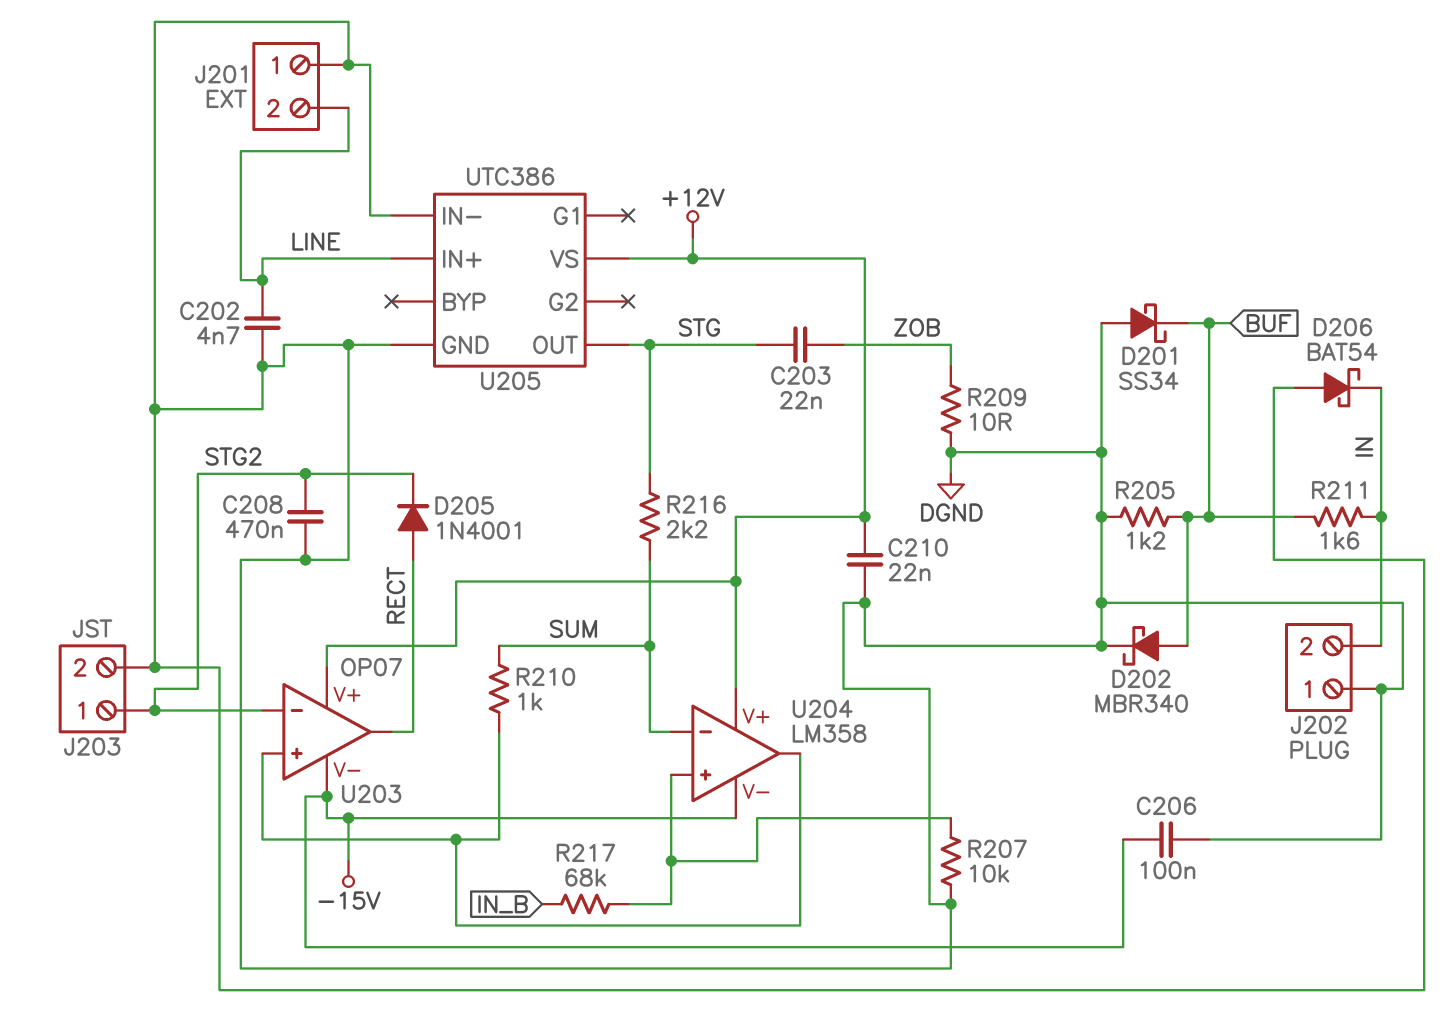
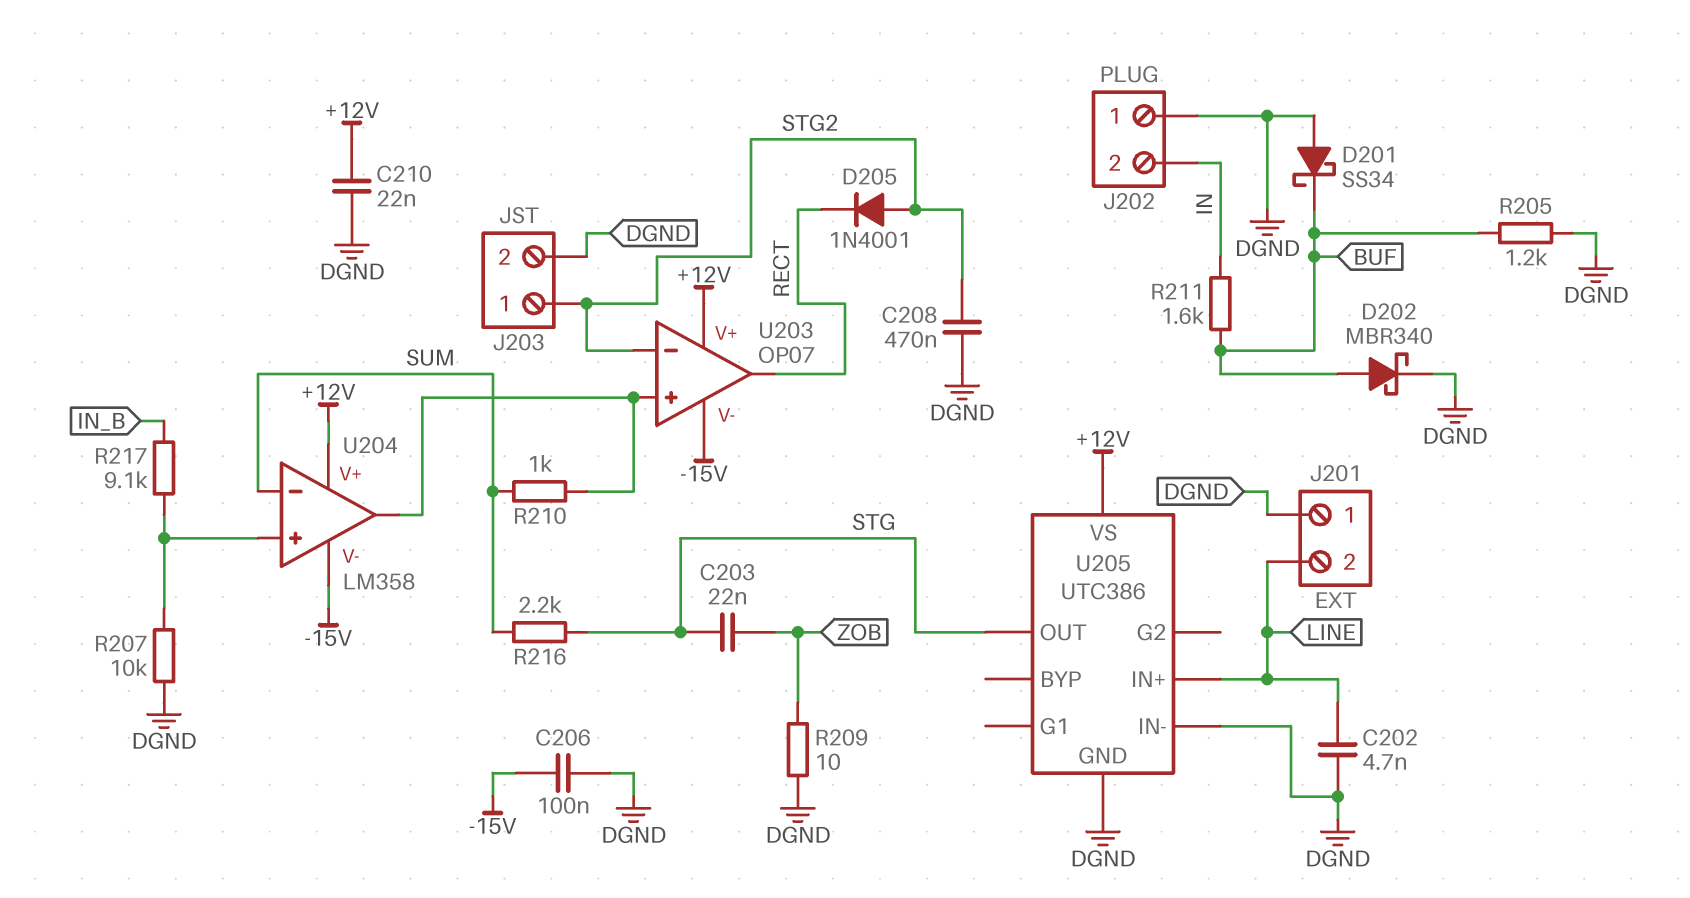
D205: diode 1N4001 (A RECT, K STG2) -> diode 1N4001 (A STG2, K RECT)
D206: schottky BAT54 (A DGND, K IN) -> none
R217: 68k (IN_B, U204/in+) -> 9.1k (IN_B, U204/in+)

